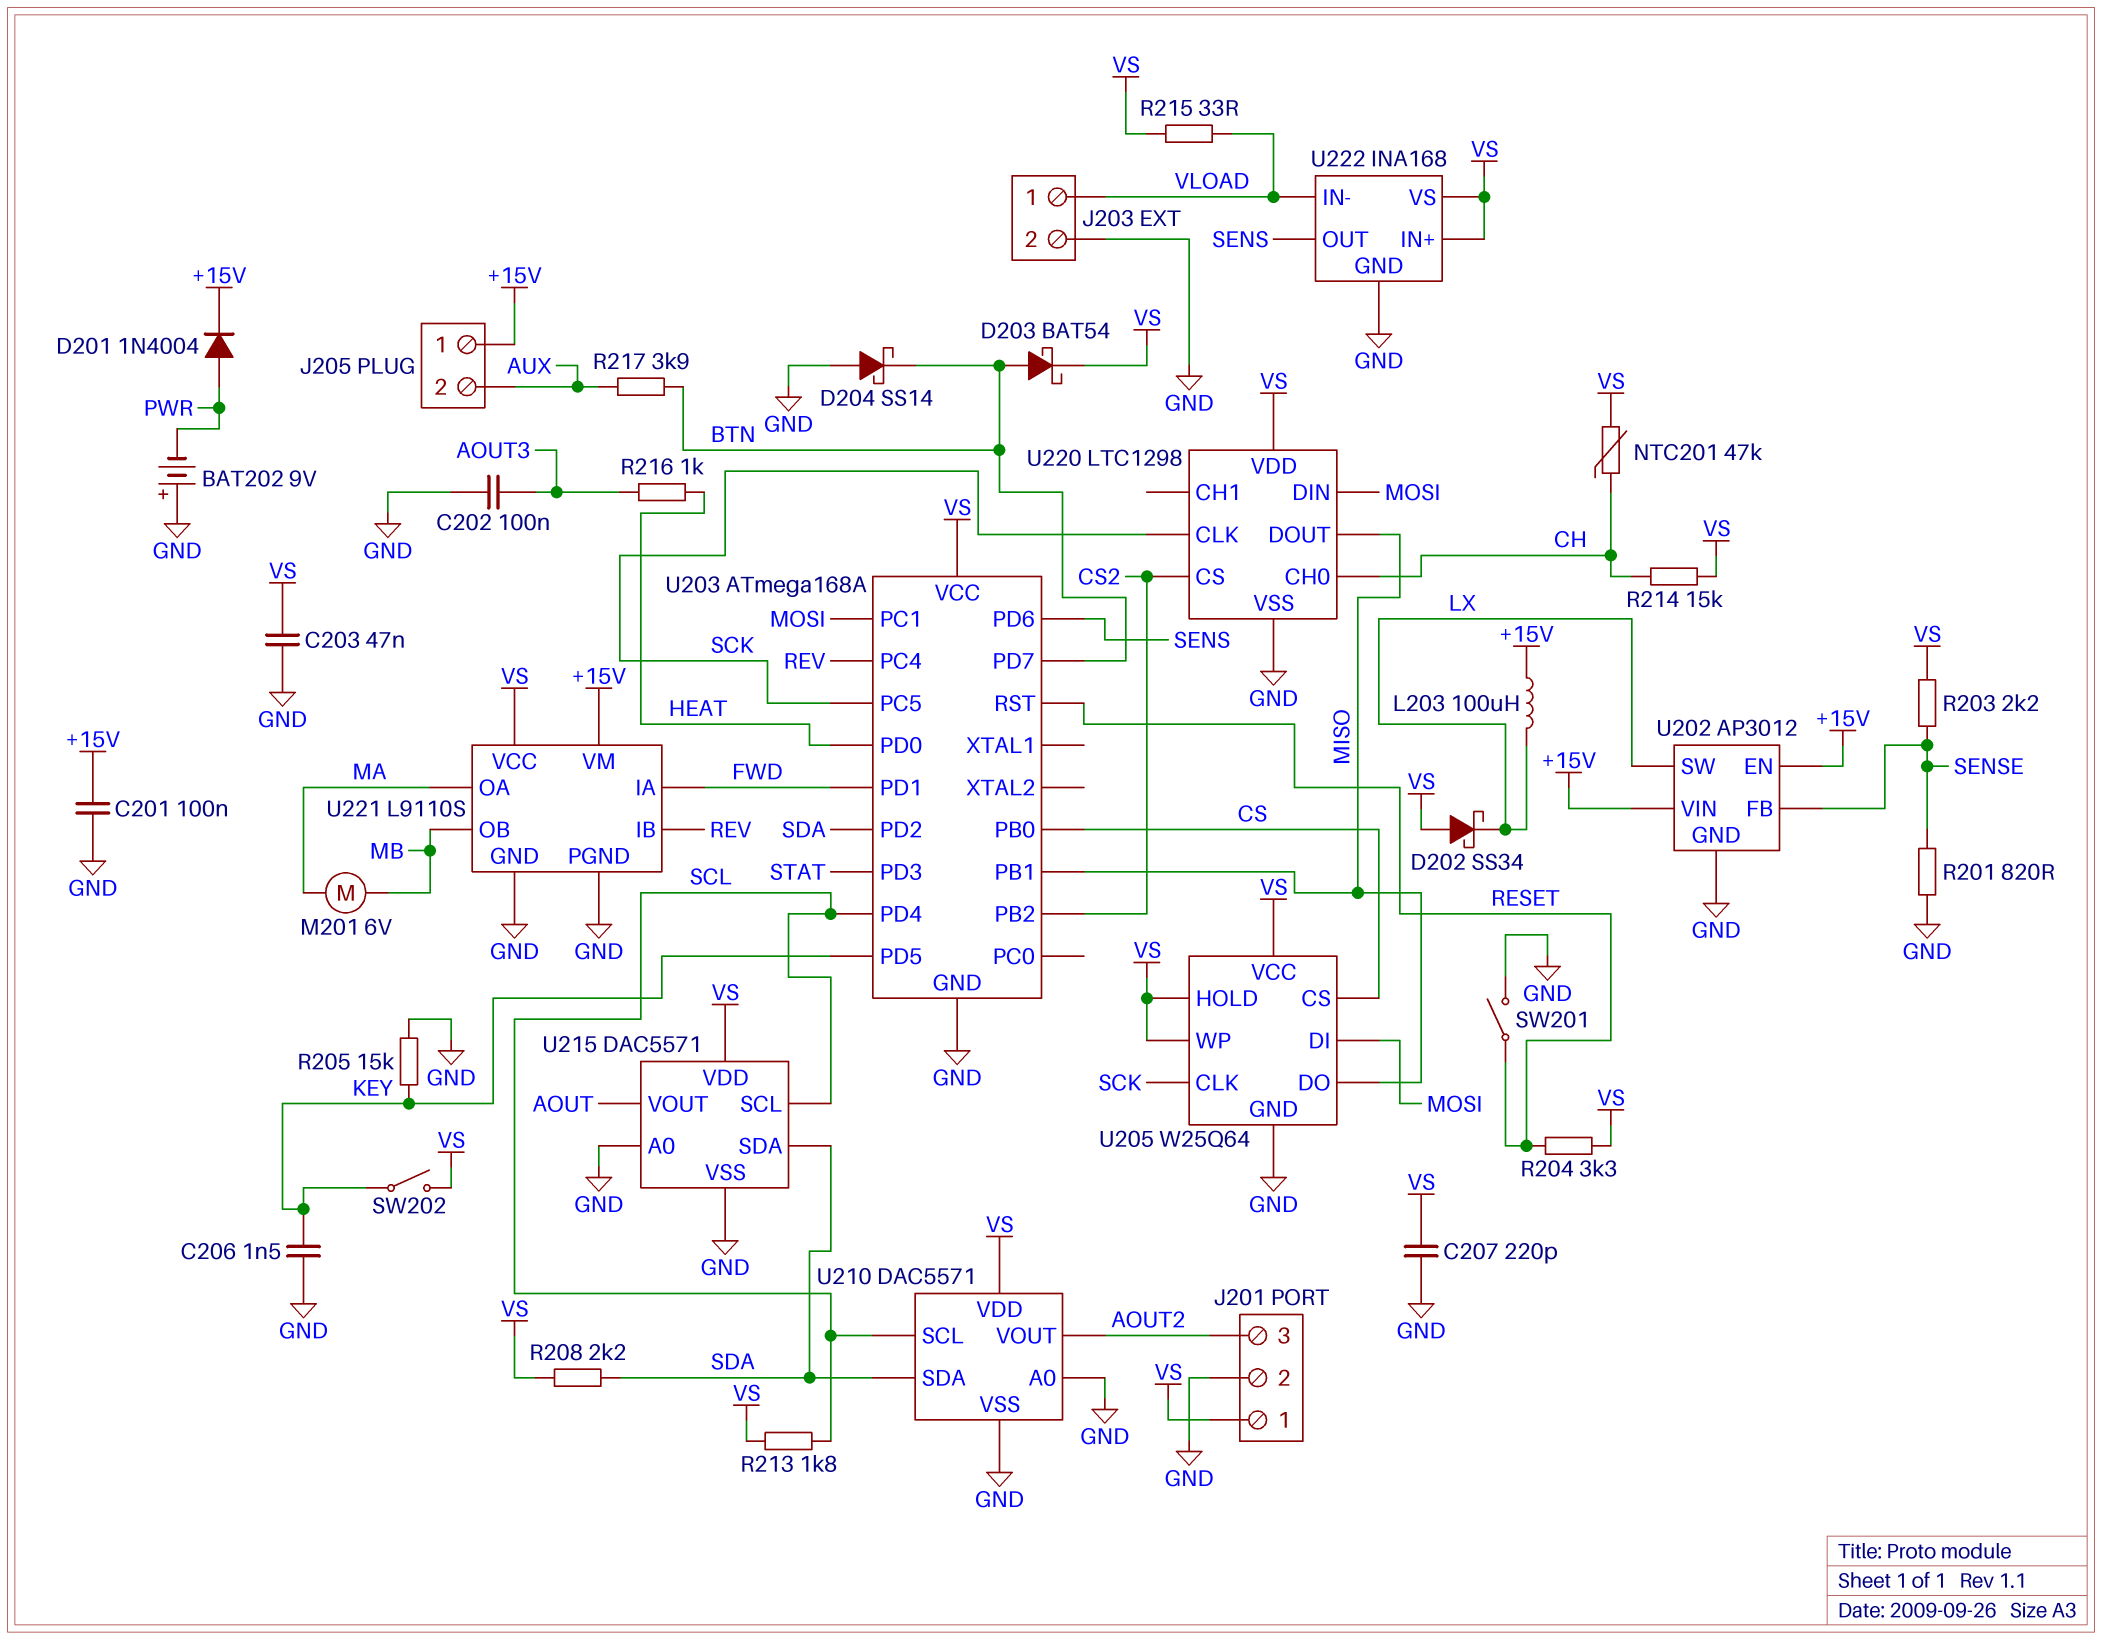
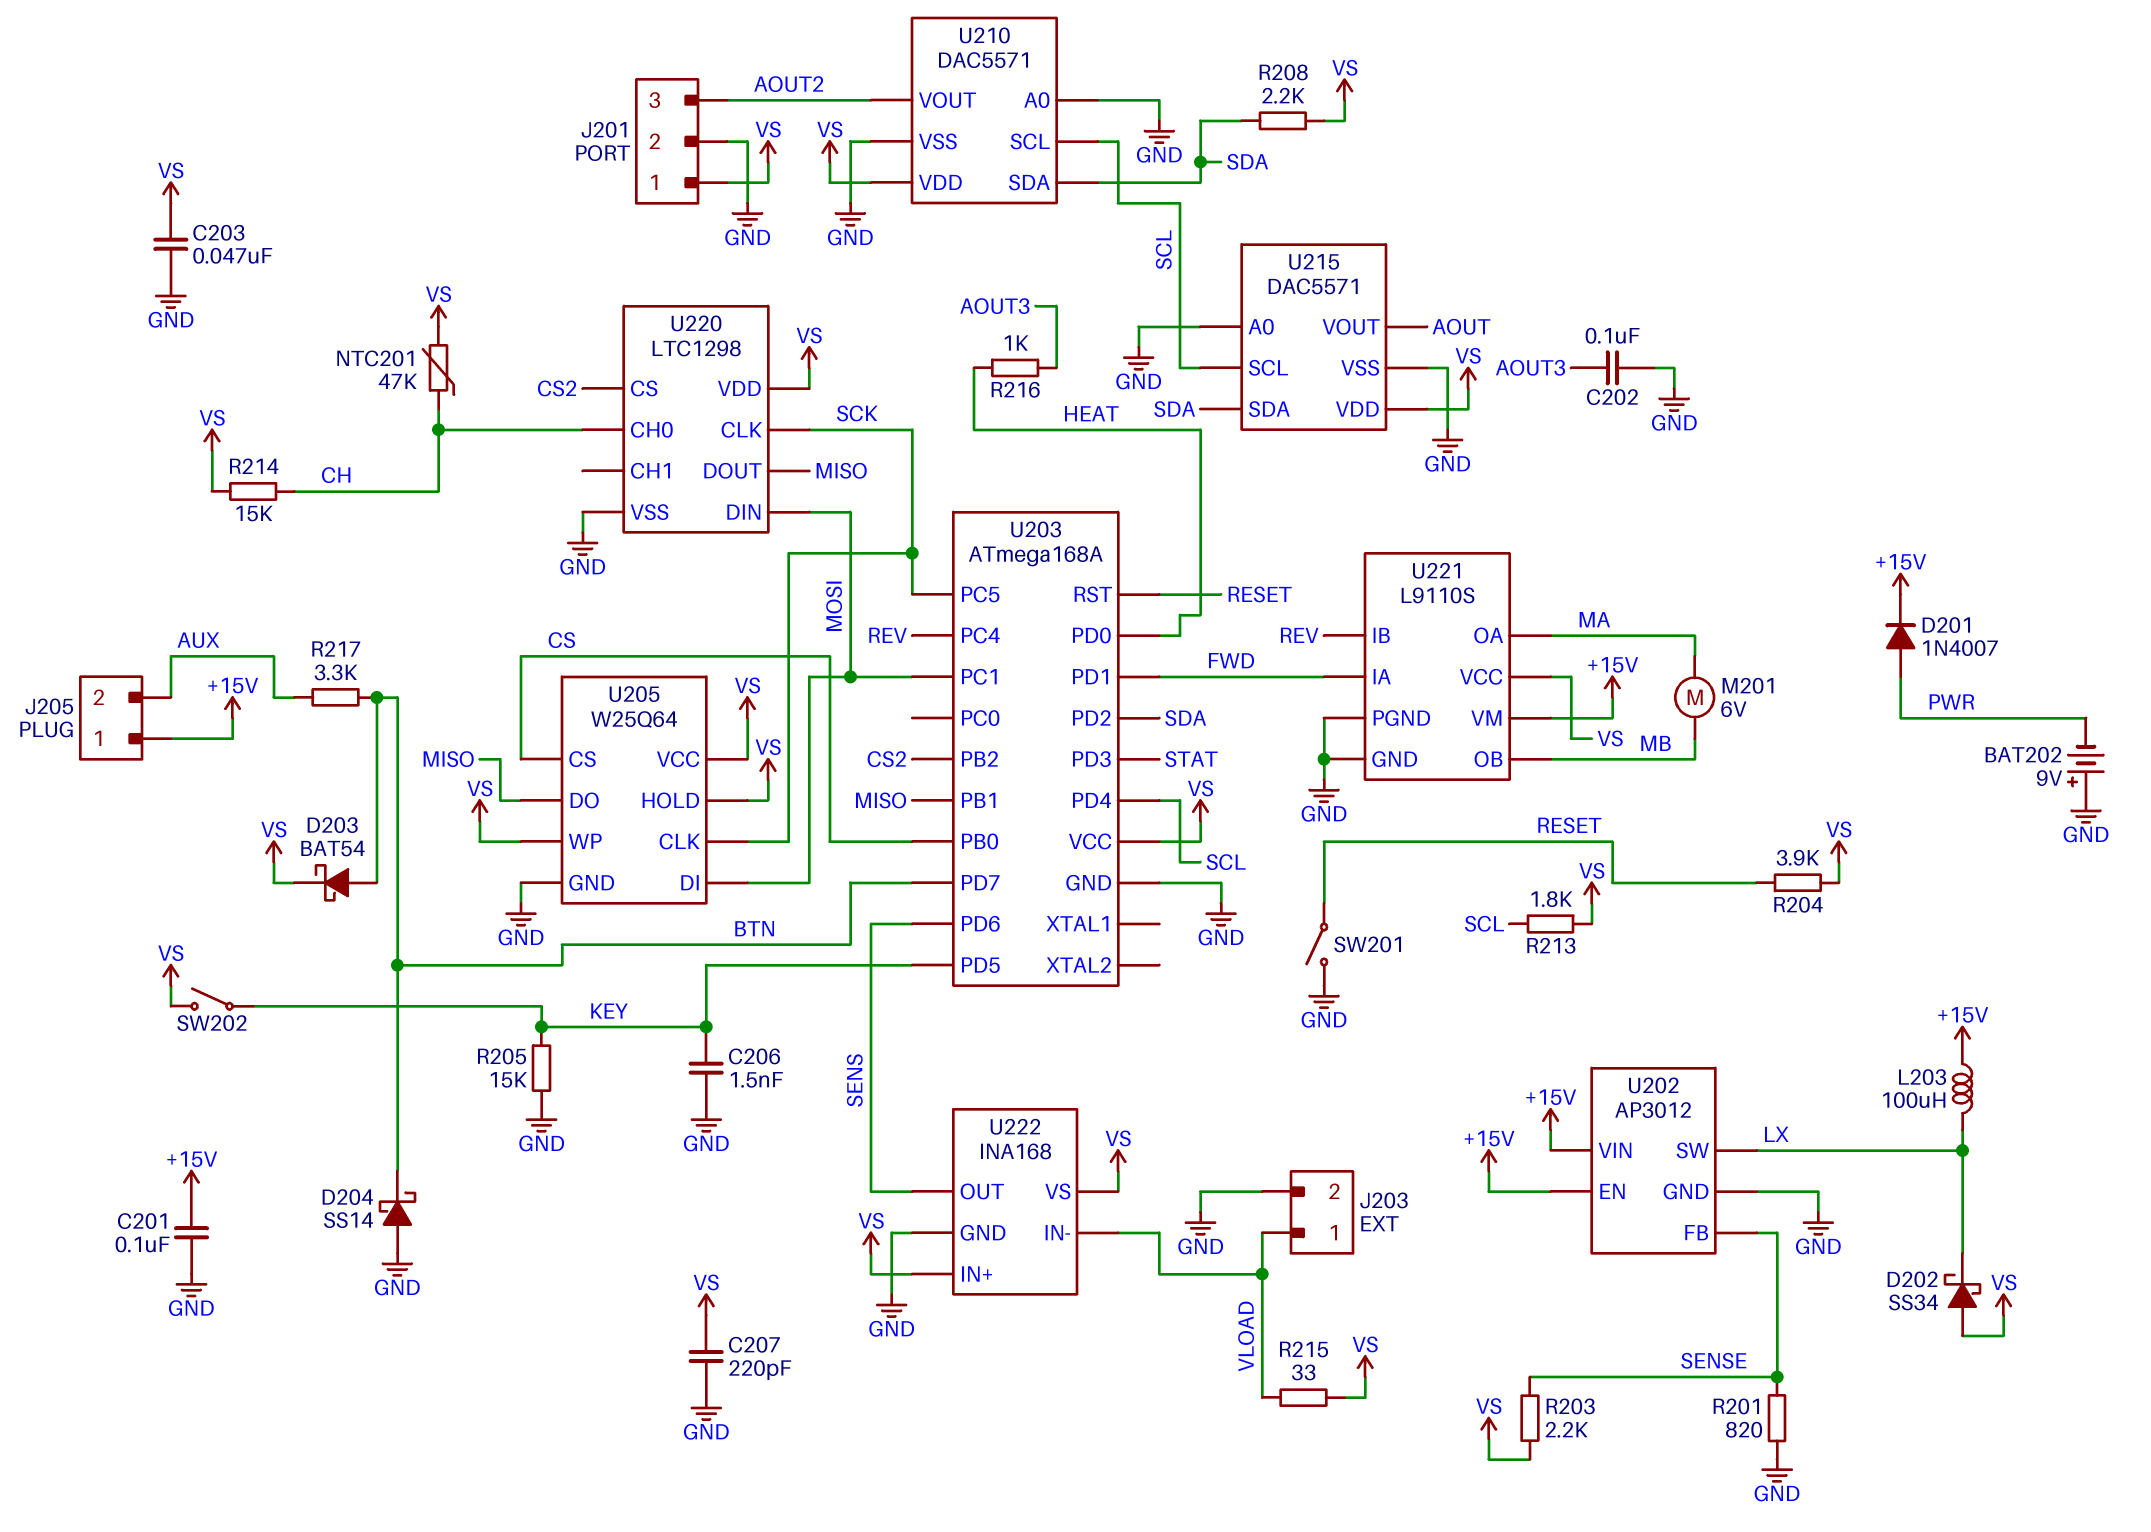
D201: diode 1N4004 (A PWR, K +15V) -> diode 1N4007 (A PWR, K +15V)
R204: 3.3k (RESET, VS) -> 3.9k (RESET, VS)
R217: 3.9k (AUX, BTN) -> 3.3k (AUX, BTN)

